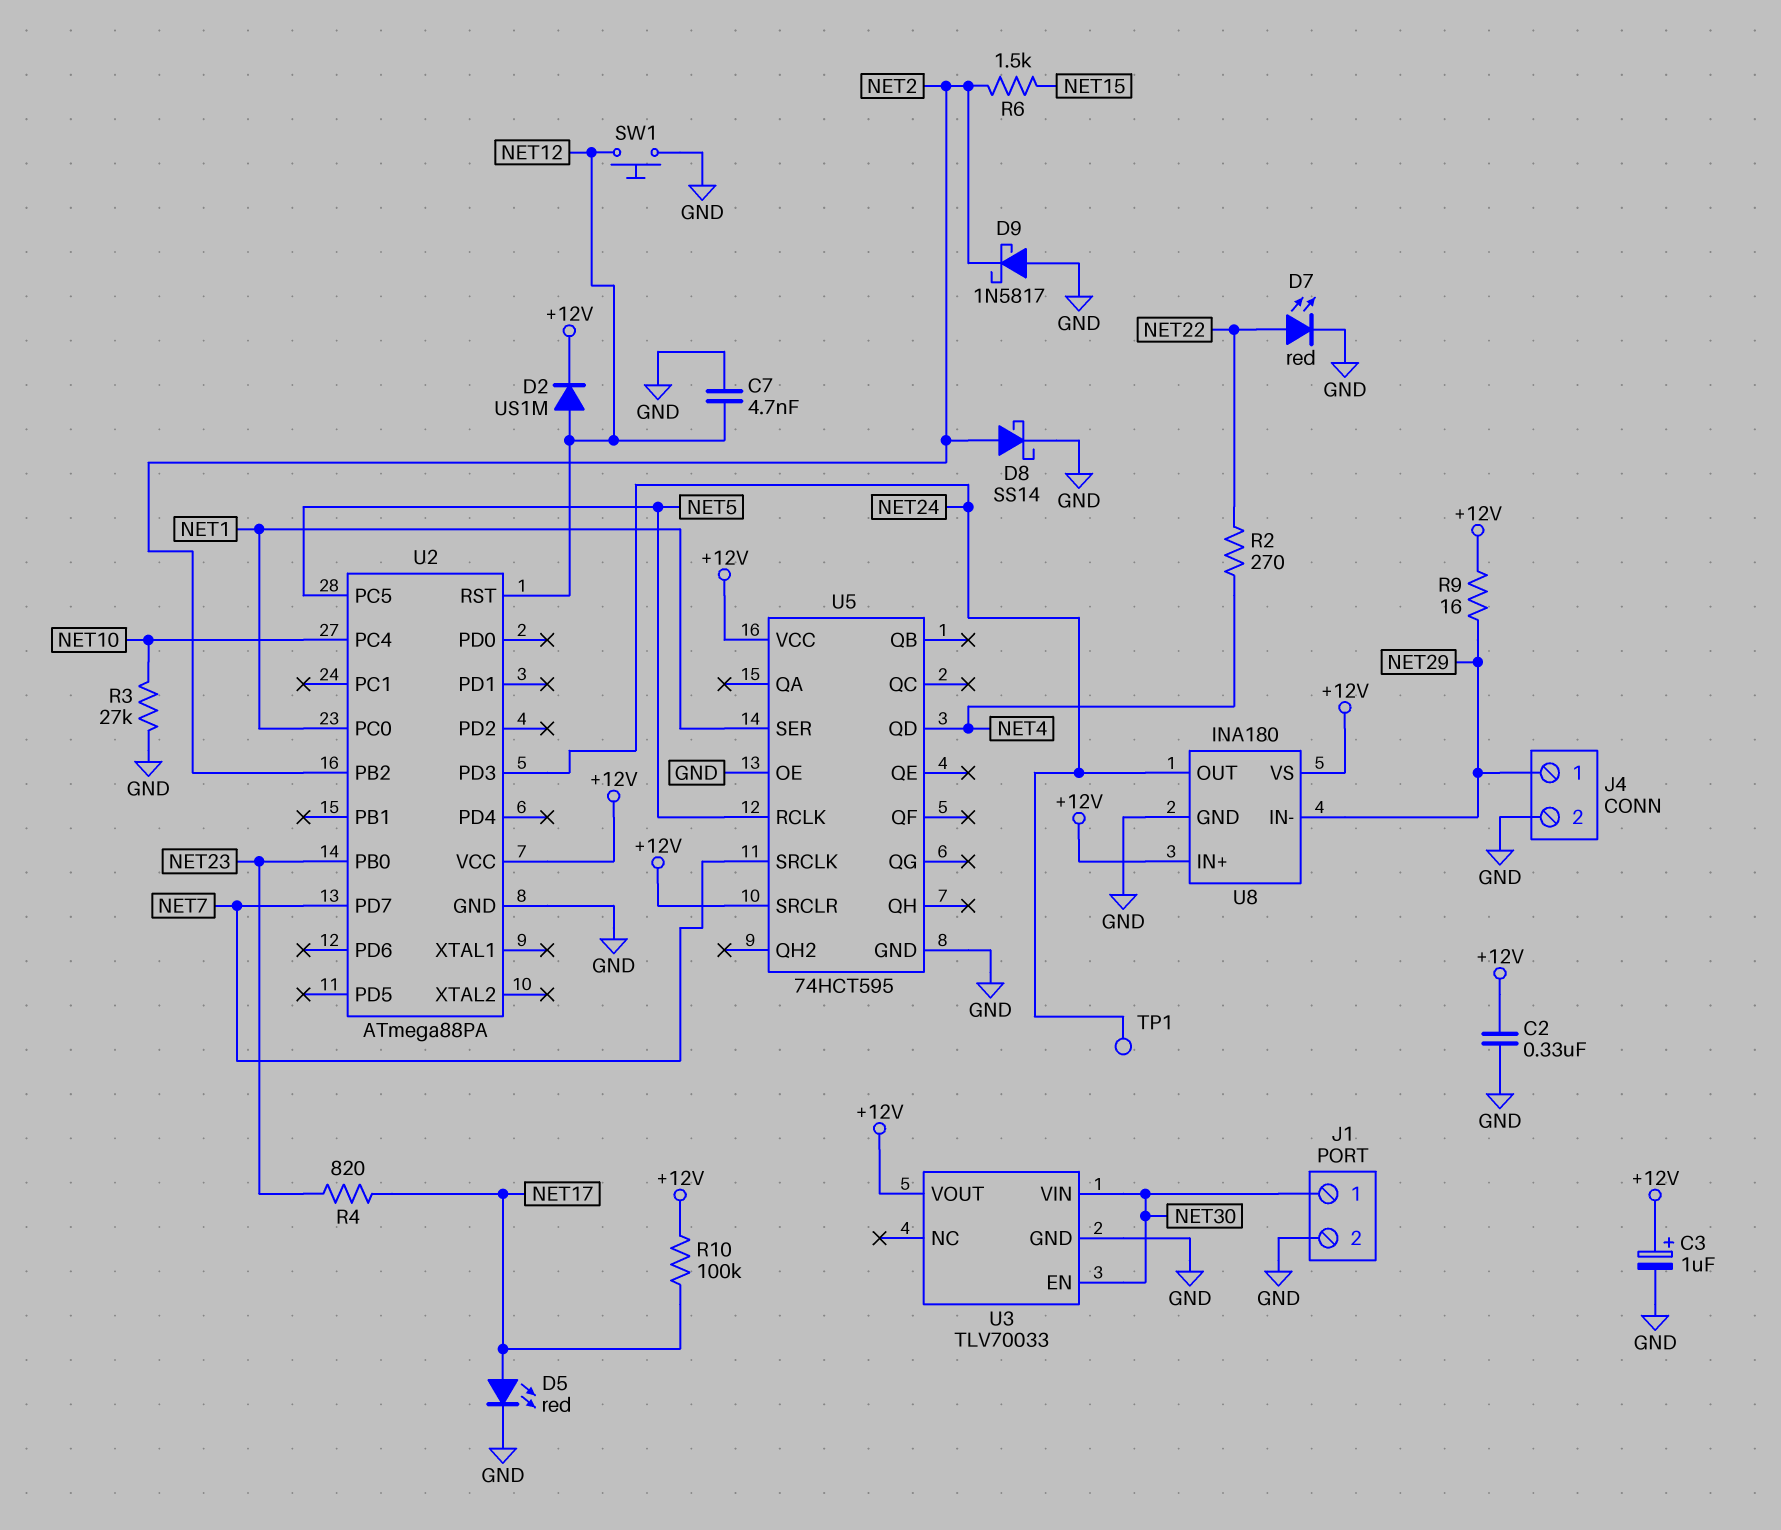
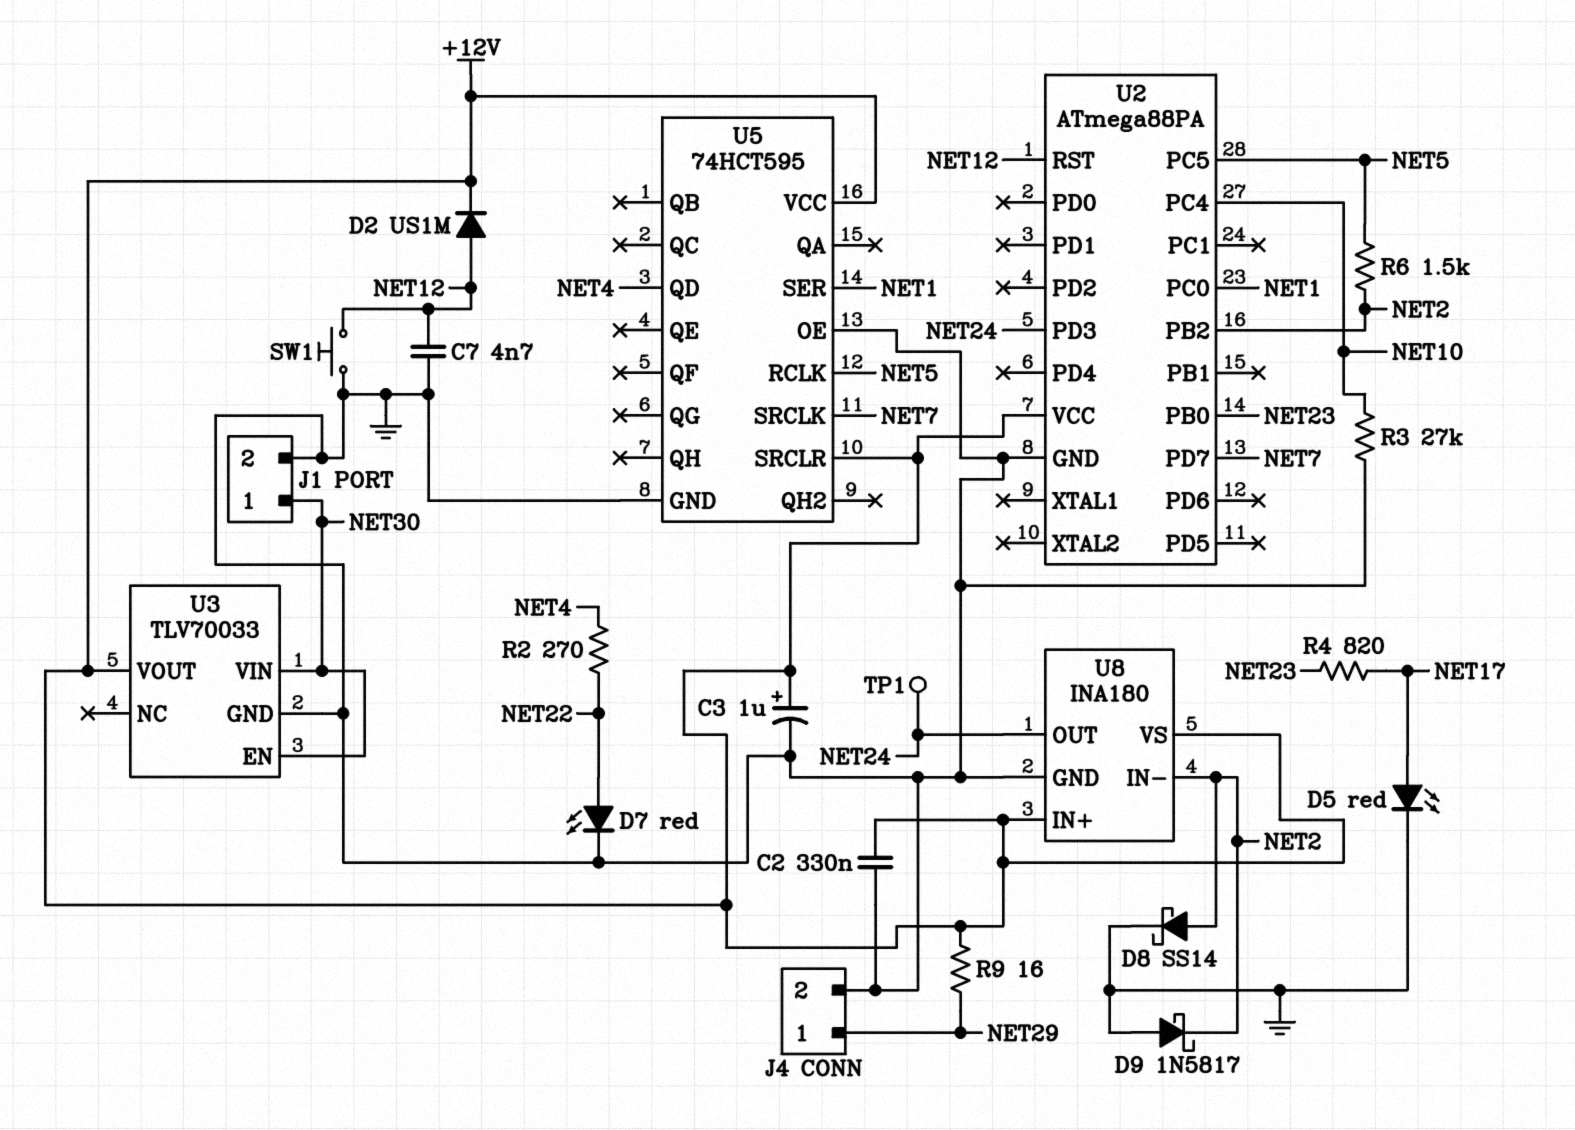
R6: 1.5k (NET2, NET15) -> 1.5k (NET2, NET5)
R10: 100k (+12V, NET17) -> none
U8 pin IN-: NET29 -> NET2

